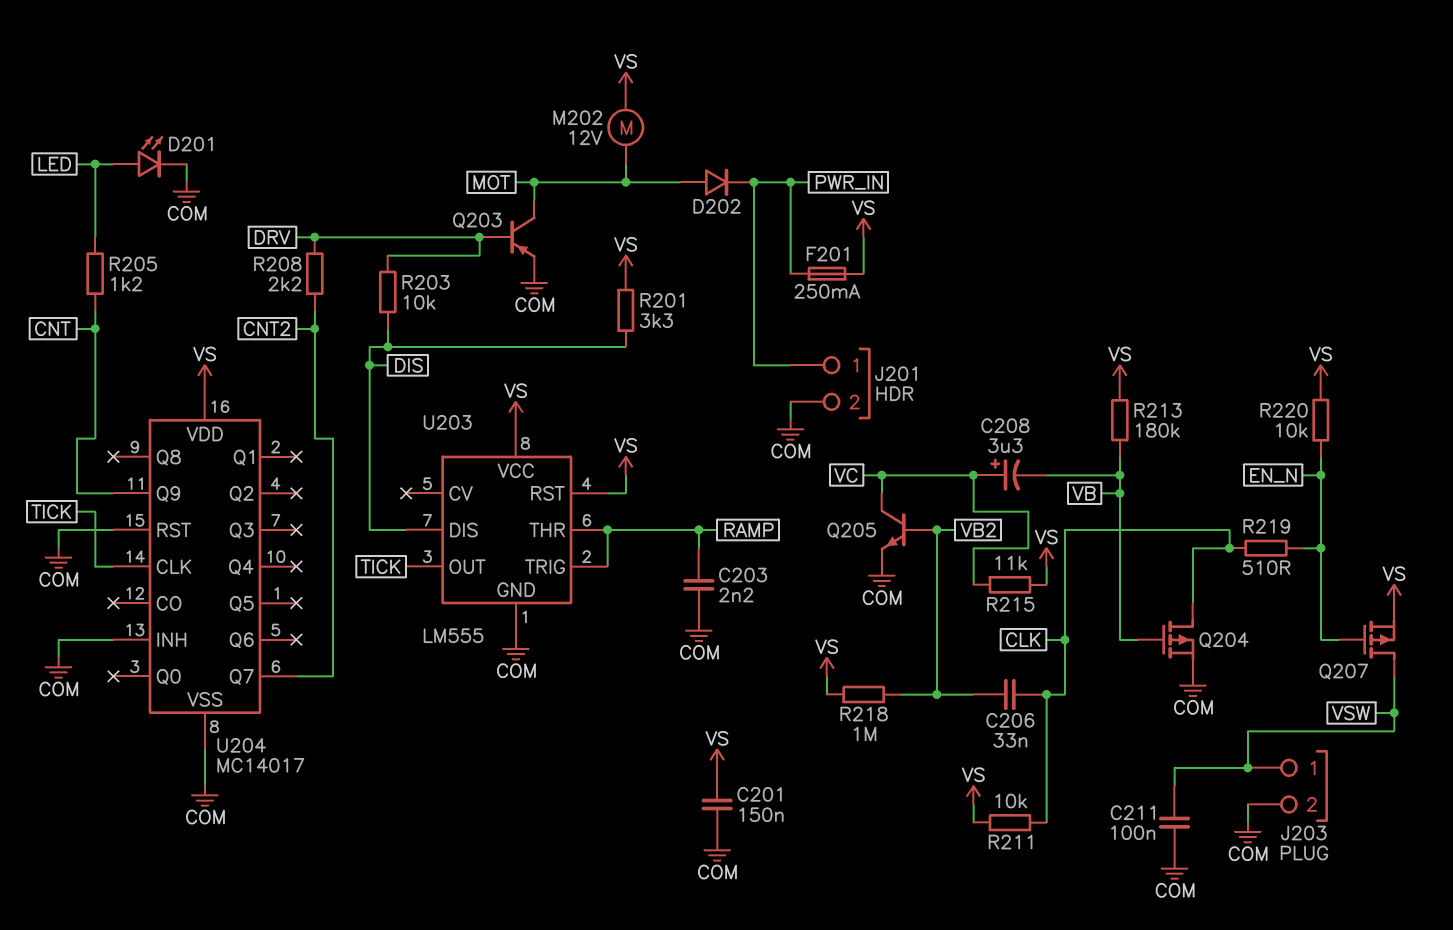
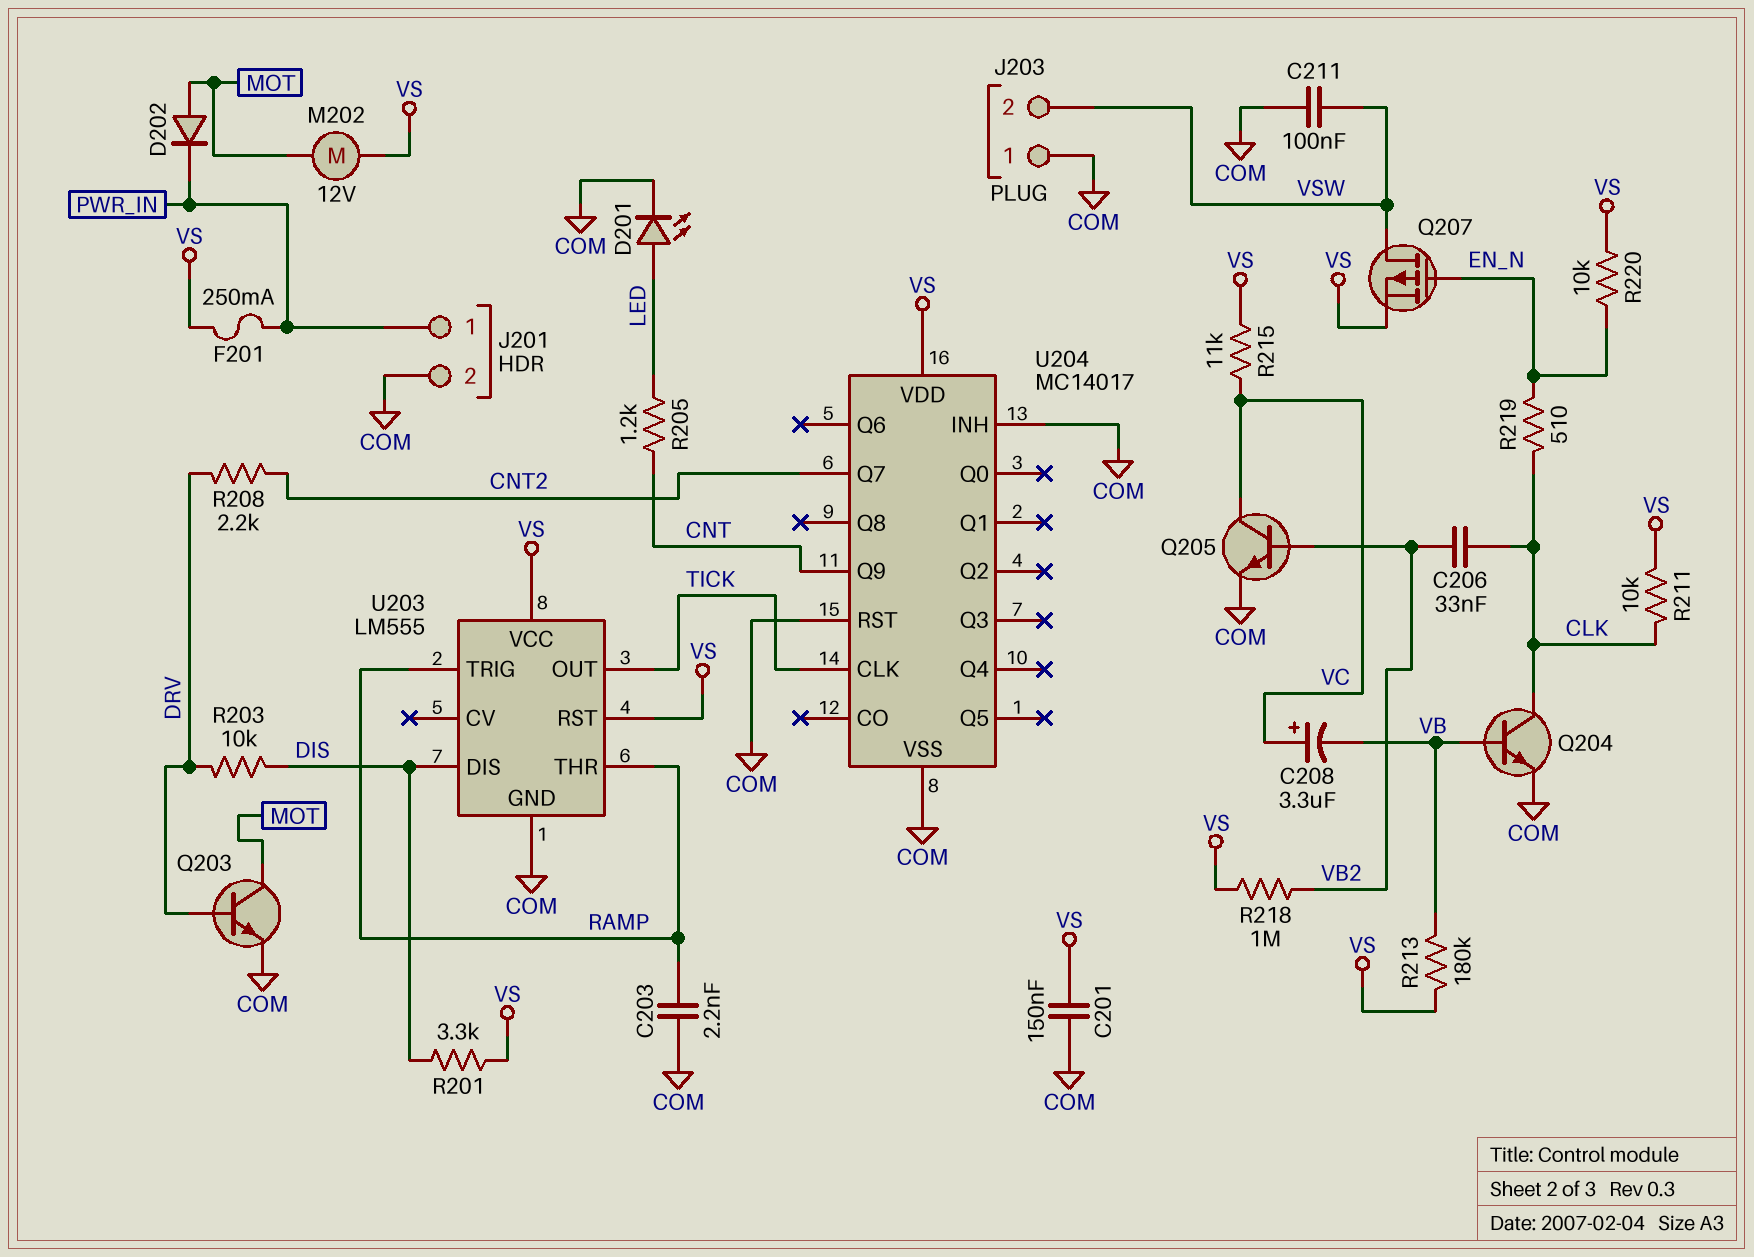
J203 pin 1: VSW -> COM
J203 pin 2: COM -> VSW
Q203: PNP (B DRV, C MOT, E COM) -> NPN (B DRV, C MOT, E COM)
Q204: PMOS (G VB, D CLK, S COM) -> NPN (B VB, C CLK, E COM)

